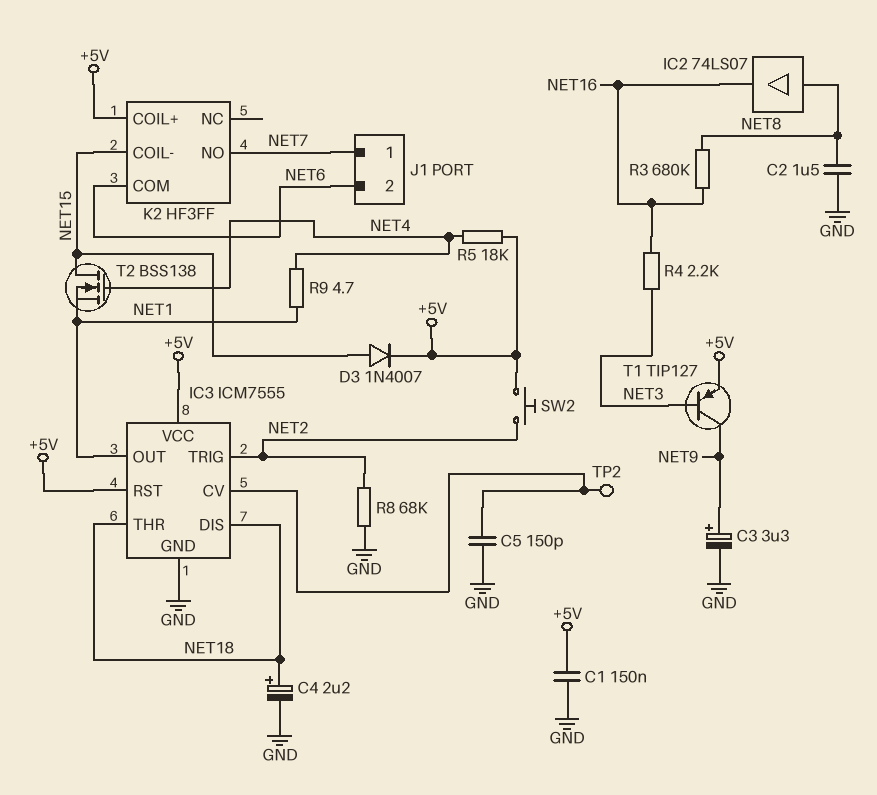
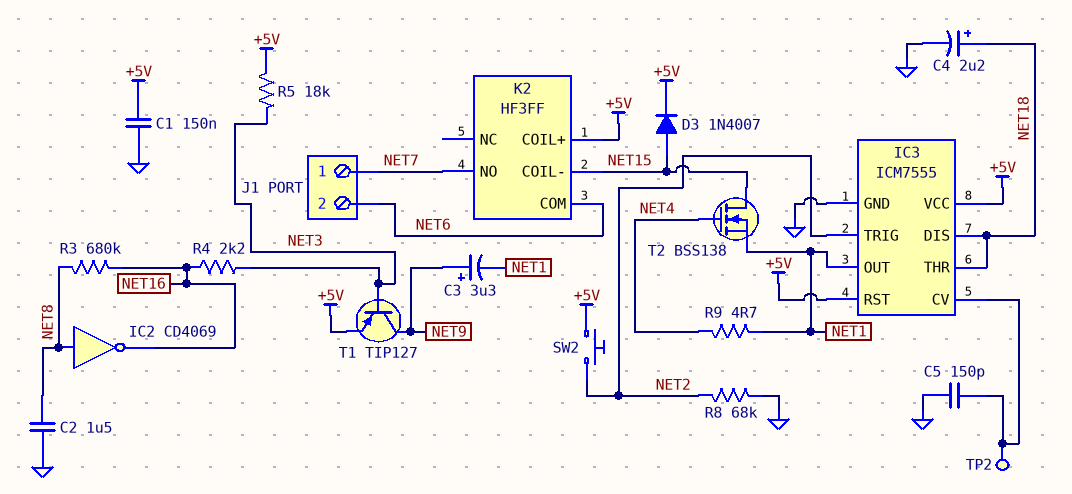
C3: 3.3uF (plus NET9, minus GND) -> 3.3uF (plus NET9, minus NET1)
IC2: buffer 74LS07 (in NET8, out NET16) -> NOT CD4069 (in NET8, out NET16)
R5: 18k (+5V, NET4) -> 18k (+5V, NET3)

